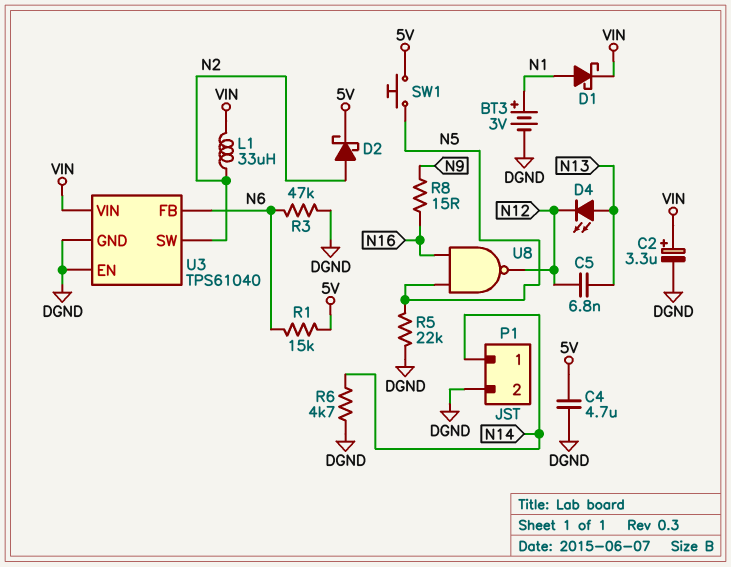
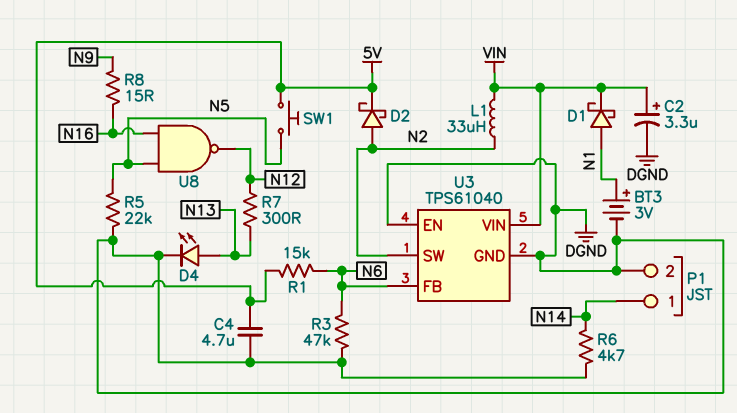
C5: 6.8nF (N12, N13) -> none
D4: LED (A N13, K N12) -> LED (A N13, K DGND)
R7: none -> 300 (N12, N13)

